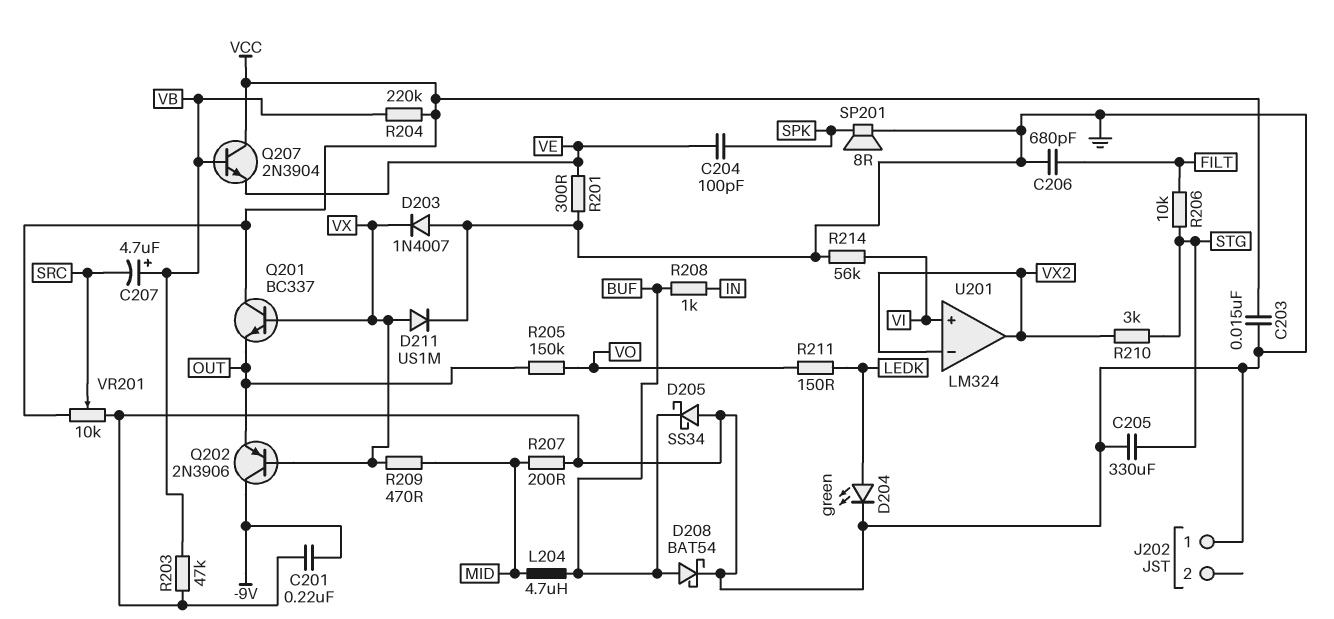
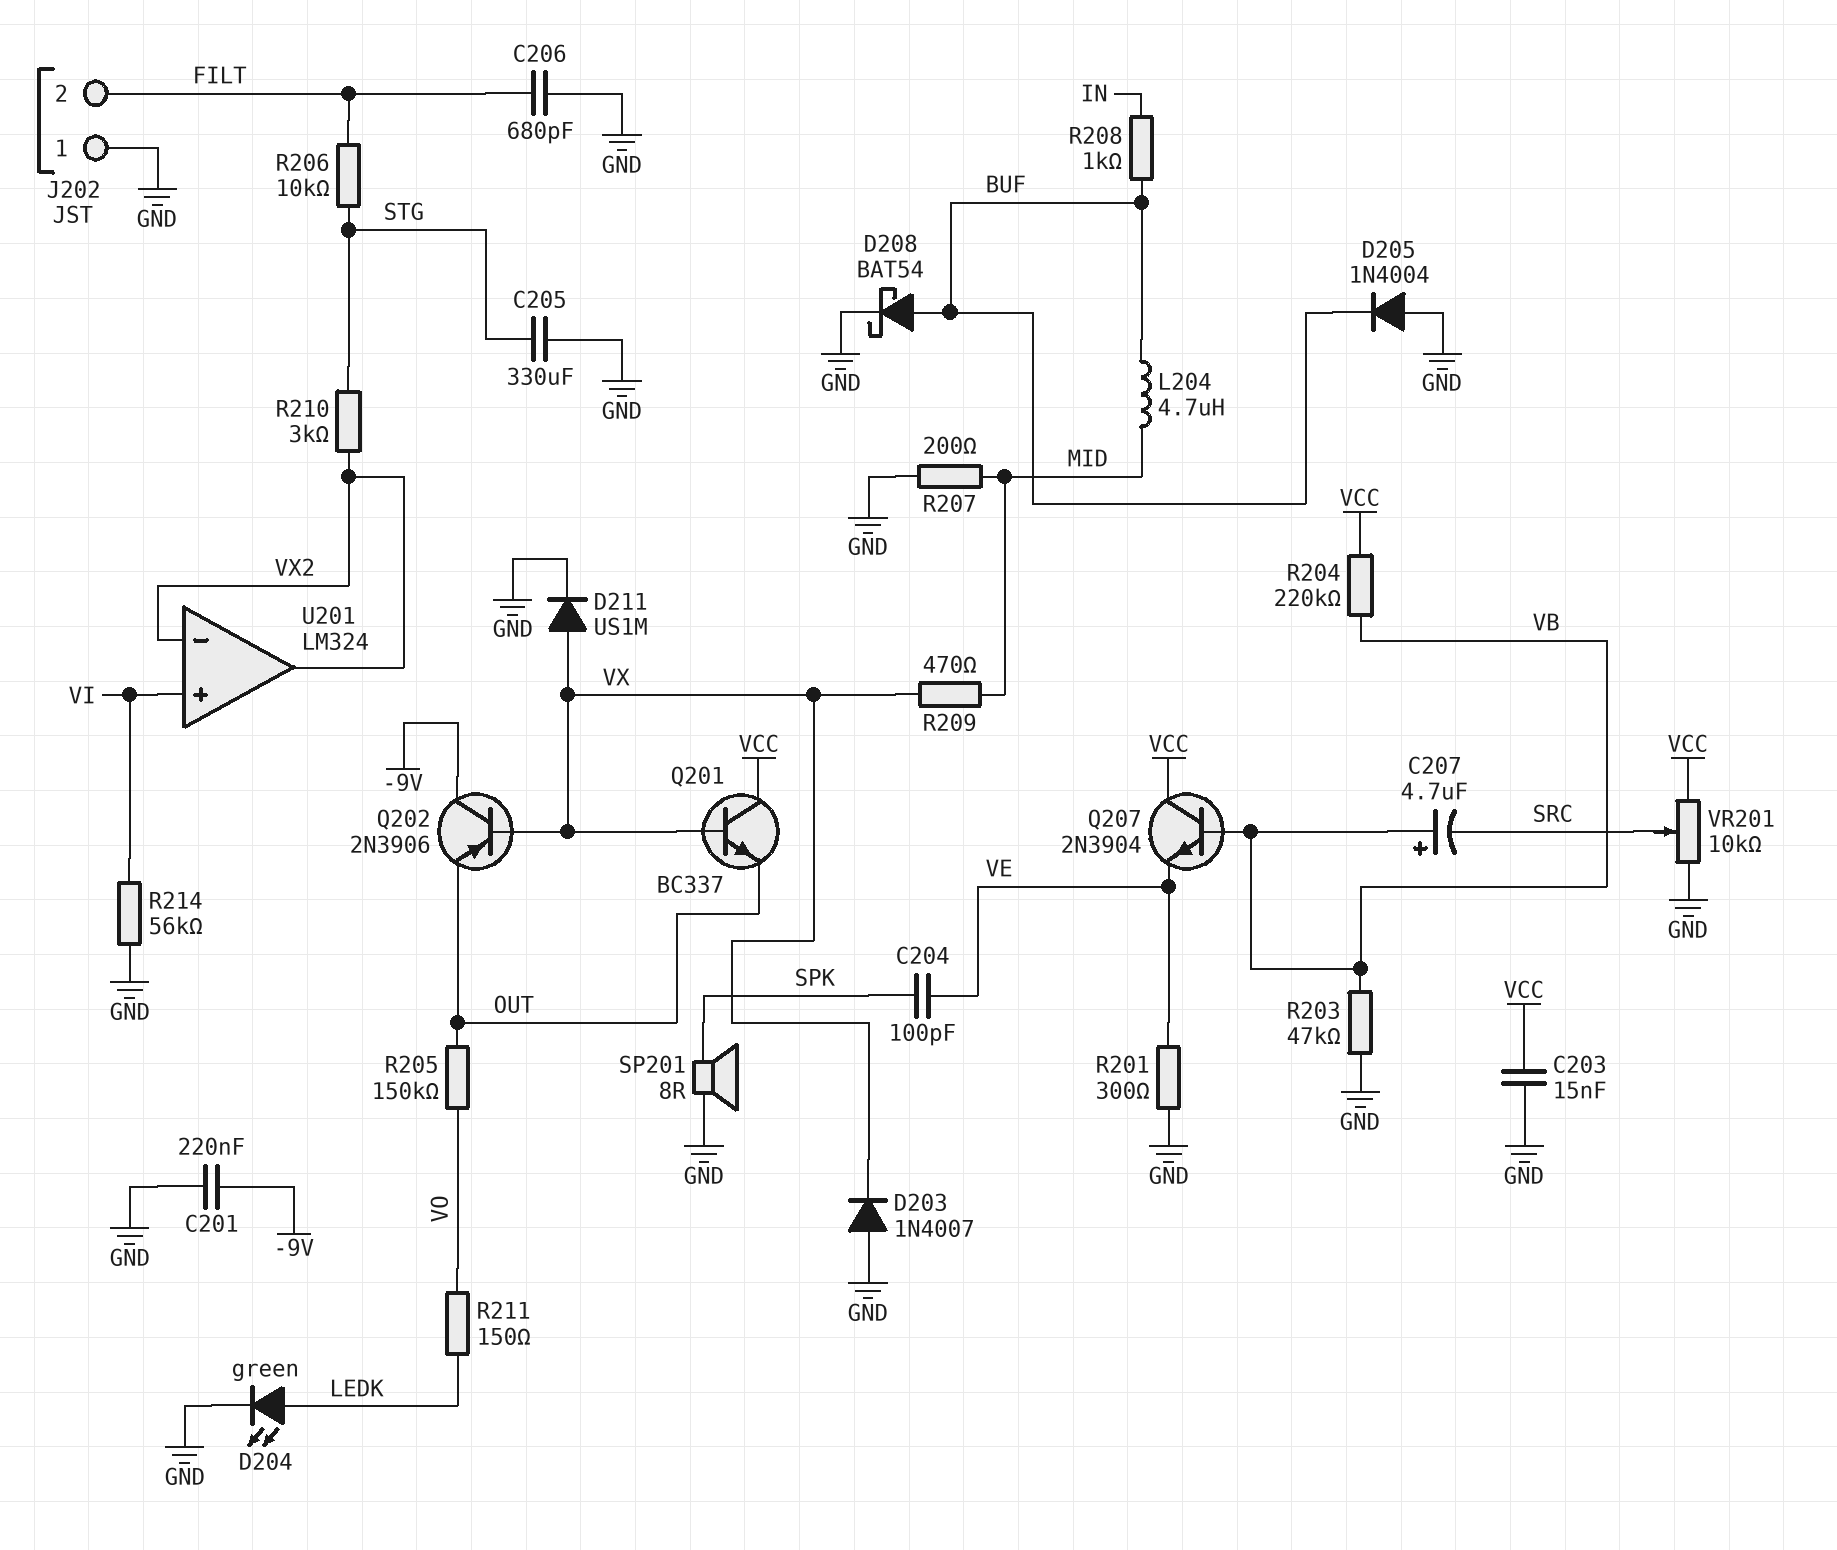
D205: schottky SS34 (A GND, K BUF) -> diode 1N4004 (A GND, K BUF)
J202 pin 2: none -> FILT

